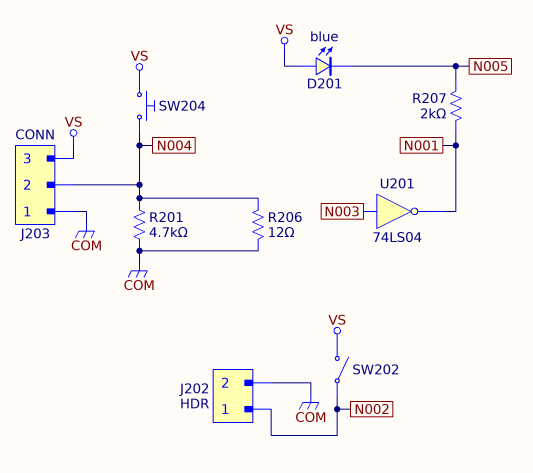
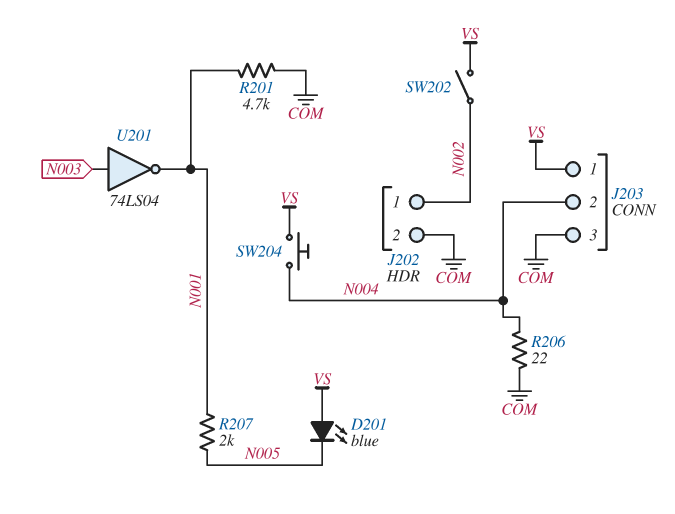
J203 pin 1: COM -> VS
J203 pin 3: VS -> COM
R201: 4.7k (COM, N004) -> 4.7k (COM, N001)
R206: 12 (COM, N004) -> 22 (COM, N004)

